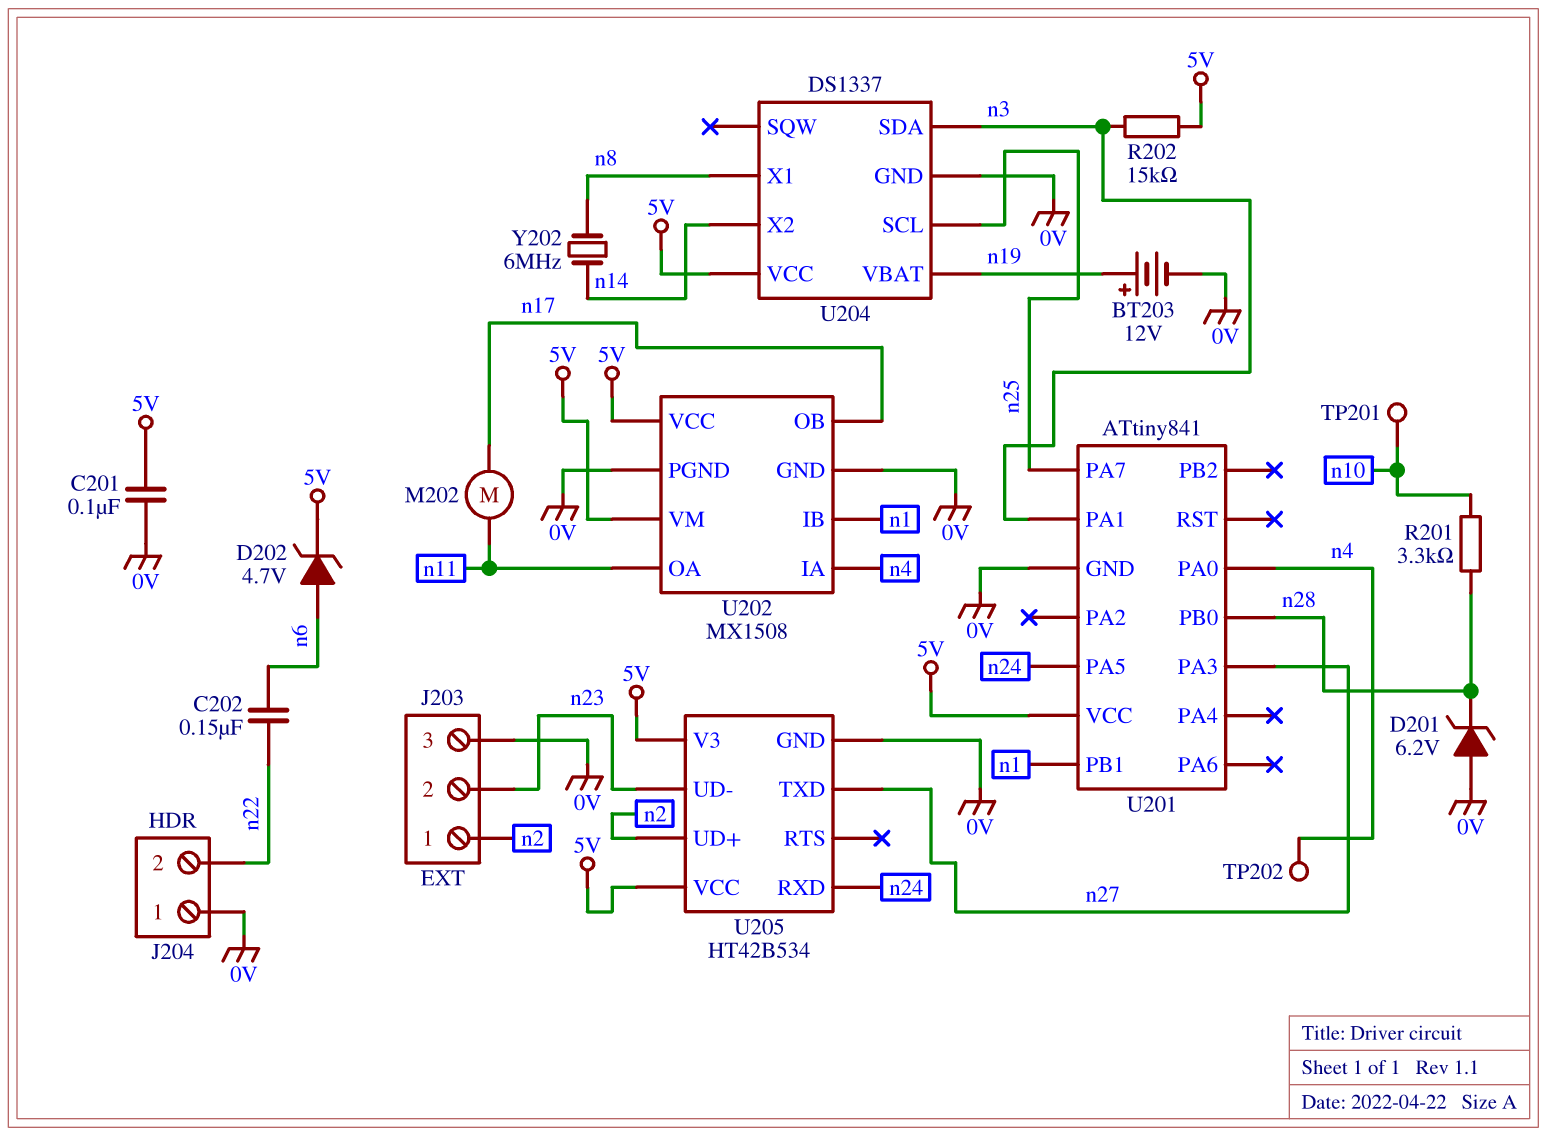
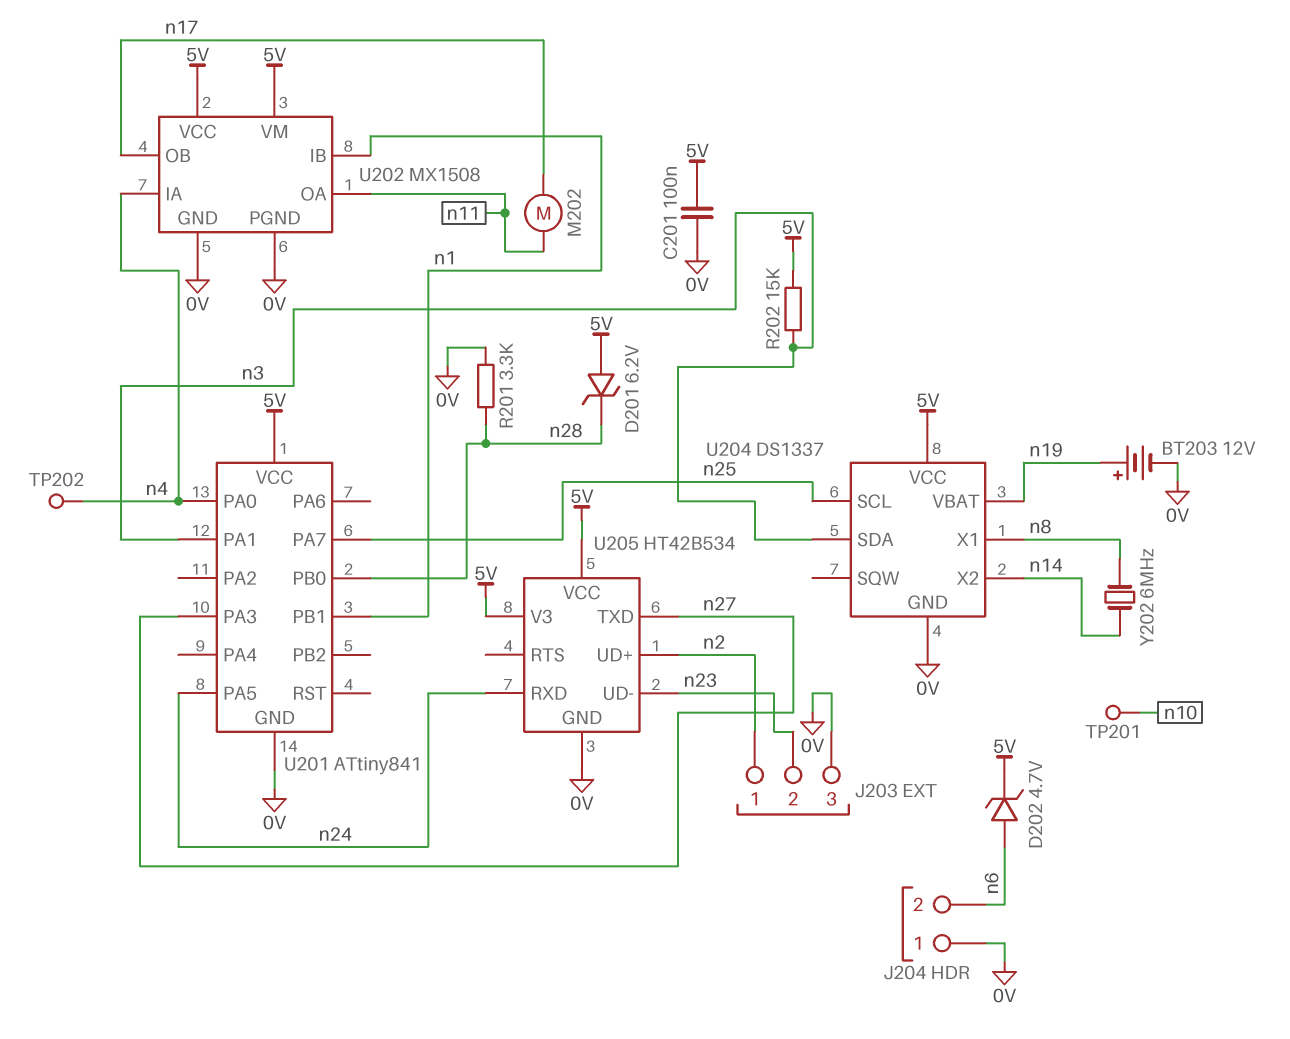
C202: 150nF (n6, n22) -> none
D201: zener 6.2V (A 0V, K n28) -> zener 6.2V (A 5V, K n28)
J204 pin 2: n22 -> n6
R201: 3.3k (n10, n28) -> 3.3k (0V, n28)

